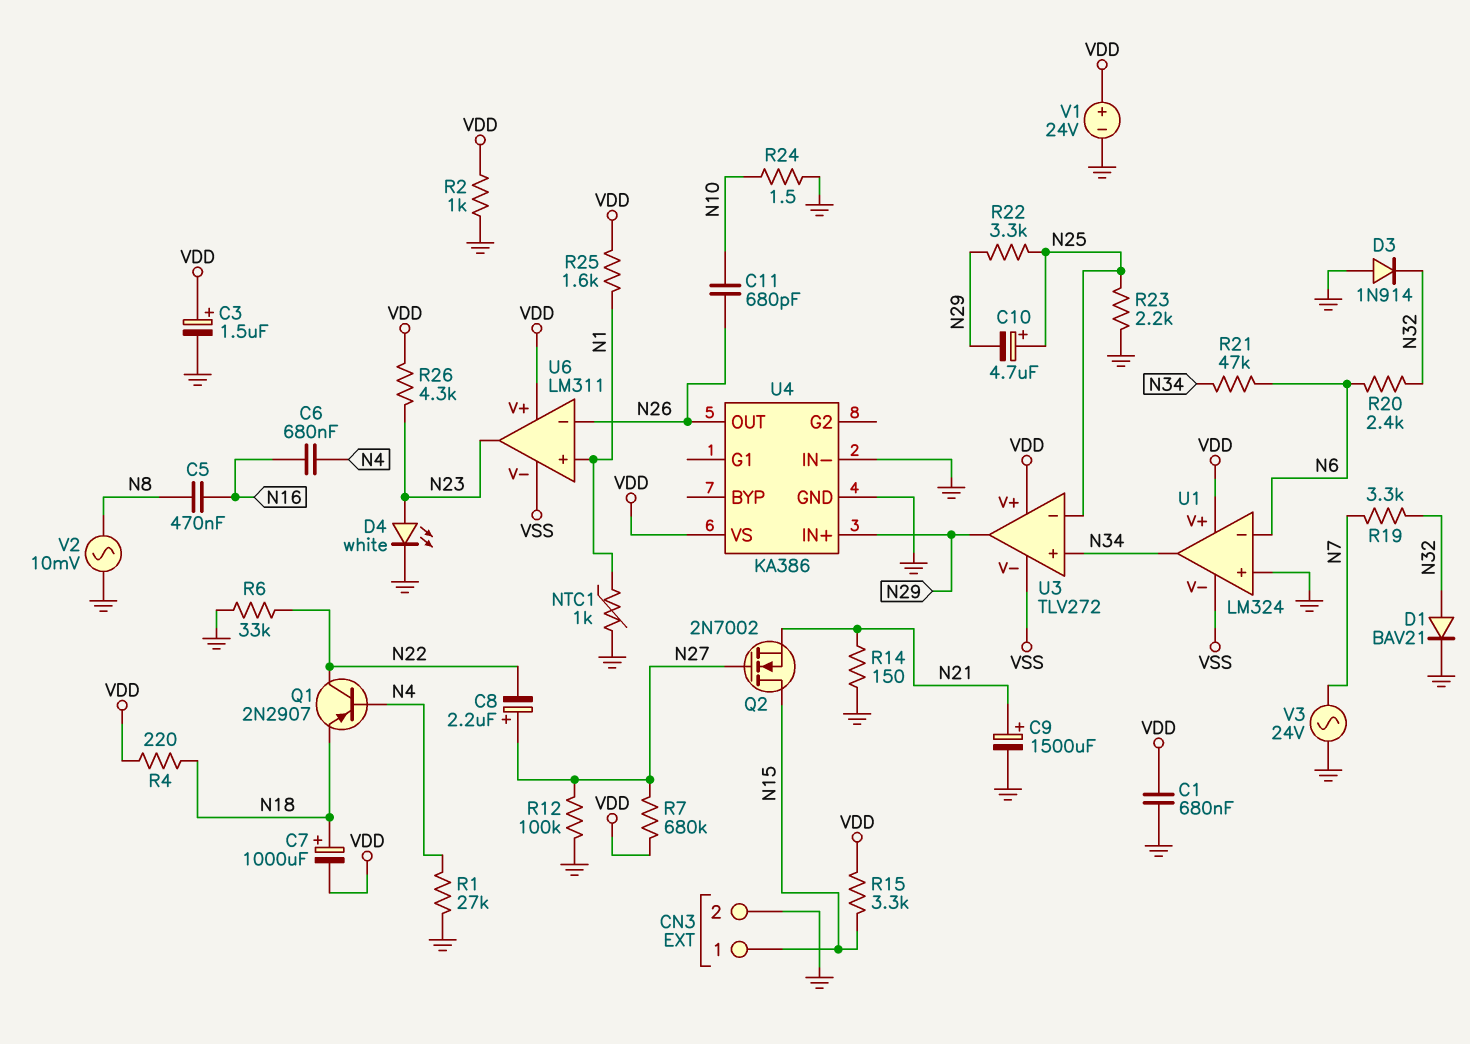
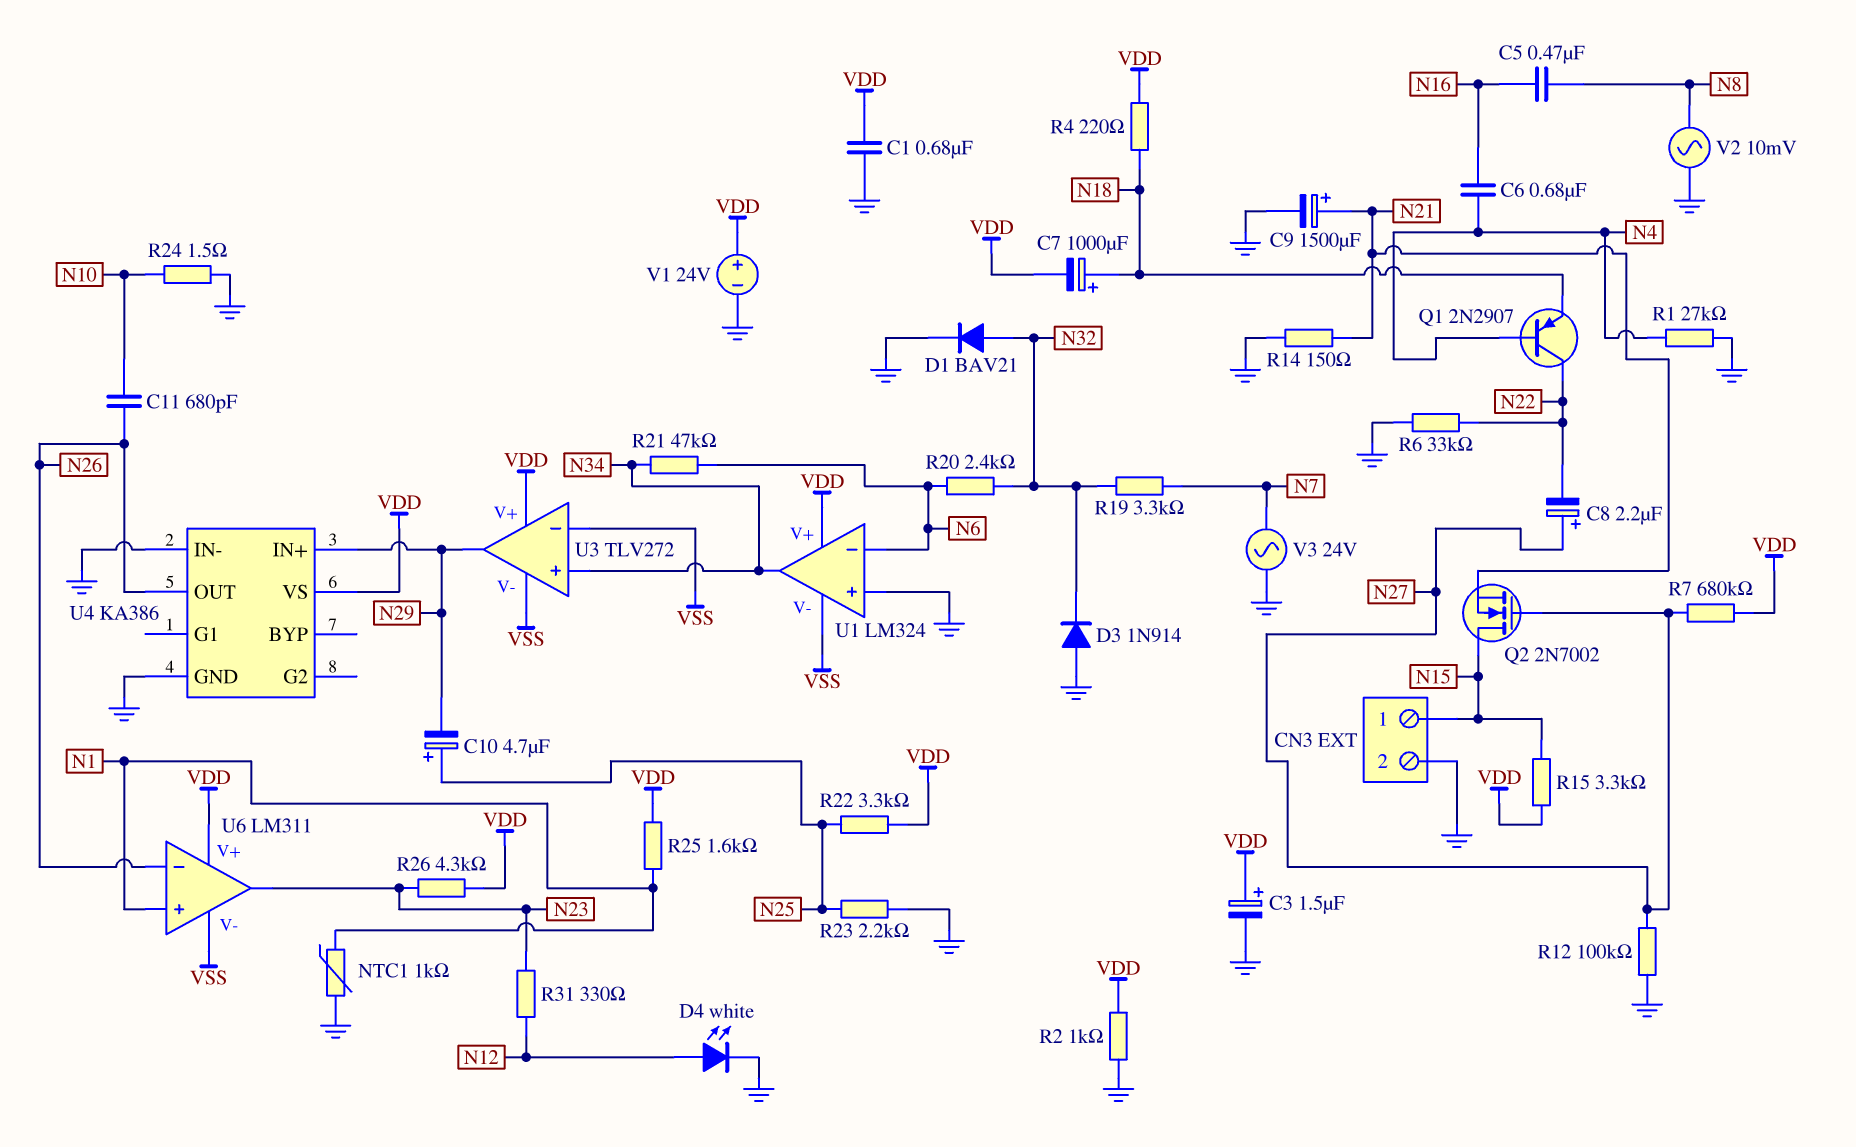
D4: LED white (A N23, K GND) -> LED white (A N12, K GND)
R22: 3.3k (N25, N29) -> 3.3k (N25, VDD)
R31: none -> 330 (N12, N23)
U3 pin in-: N25 -> VSS

